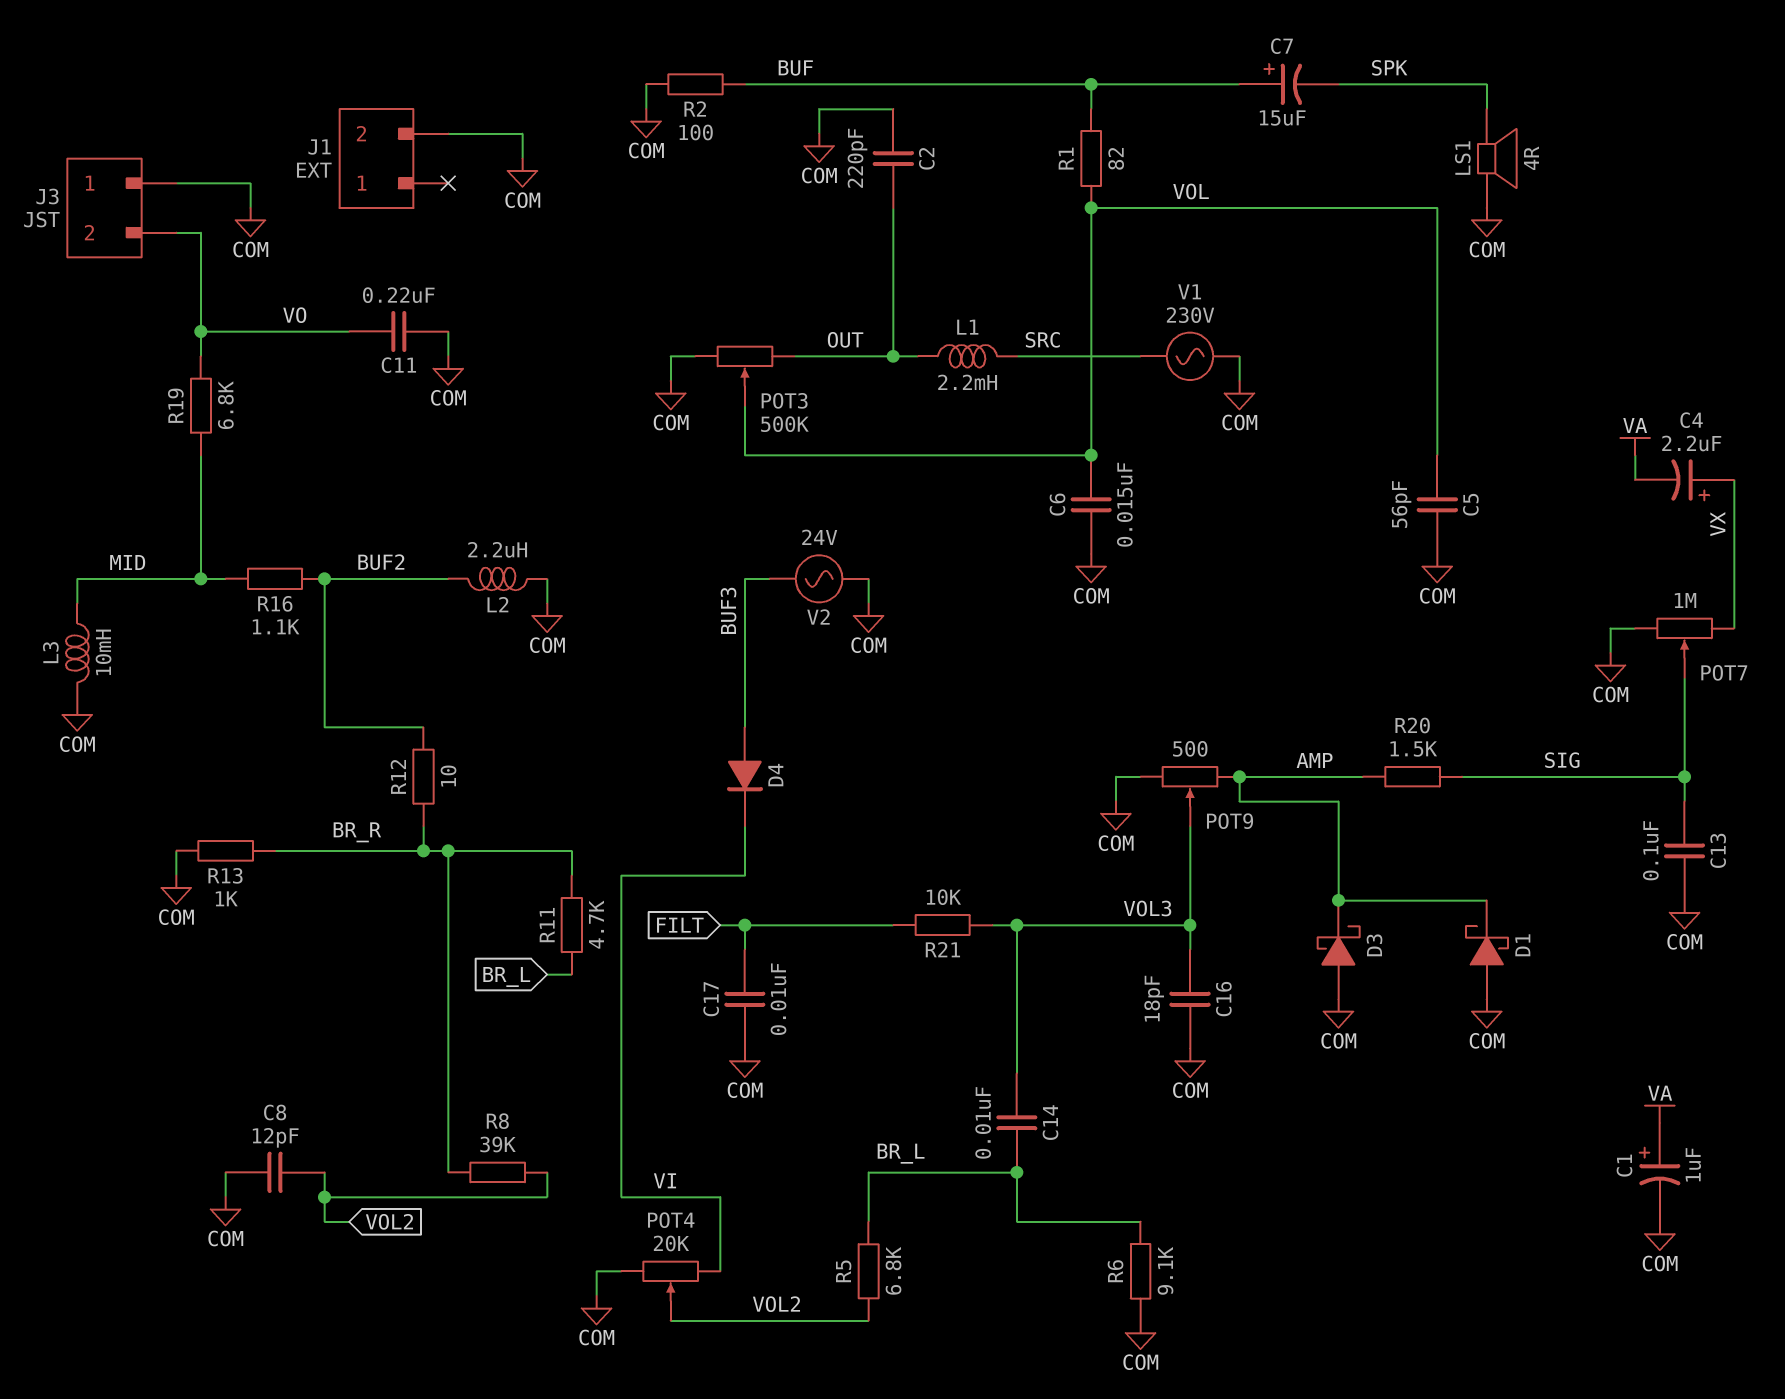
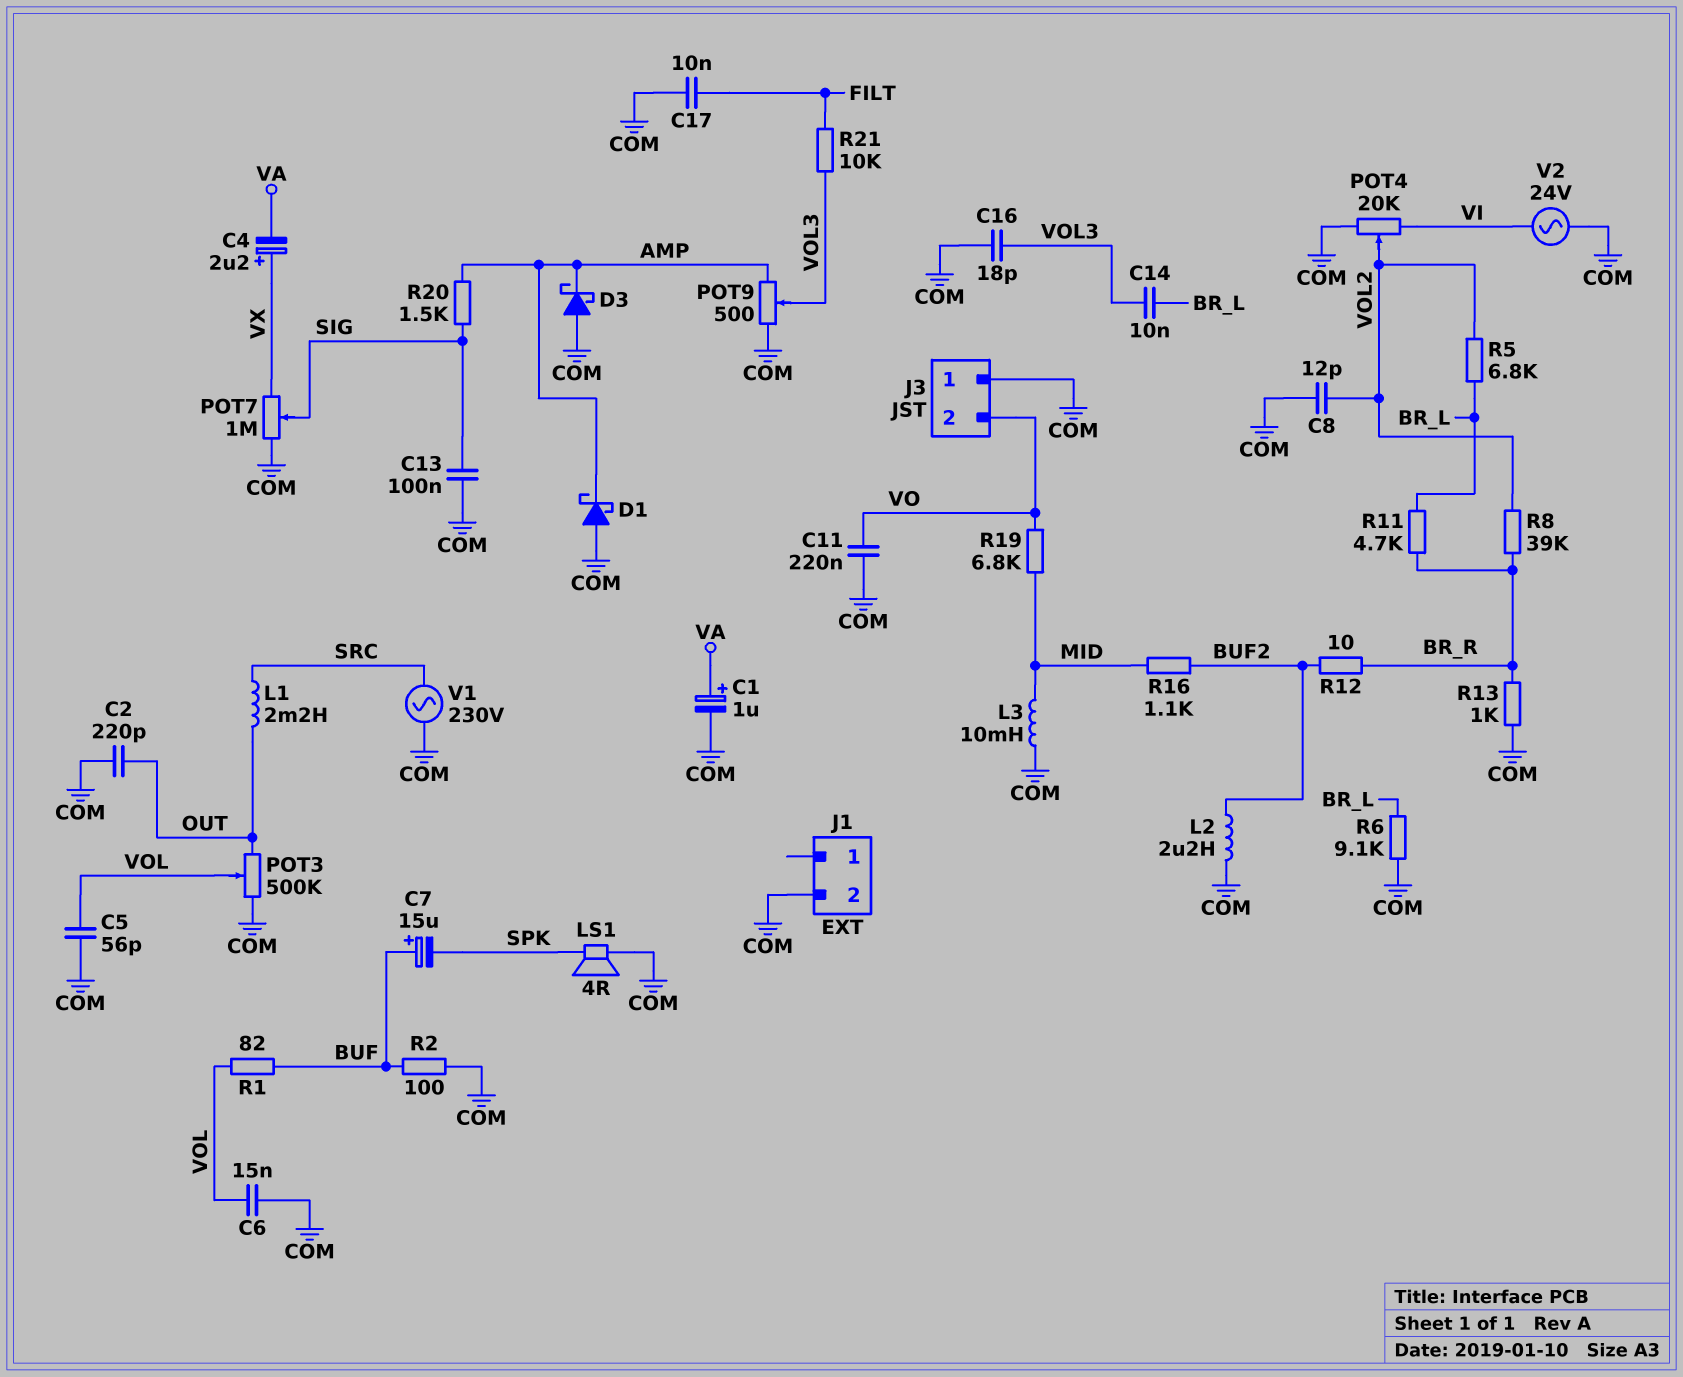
D4: diode (A BUF3, K VI) -> none
V2: AC 24V (BUF3, COM) -> AC 24V (COM, VI)

